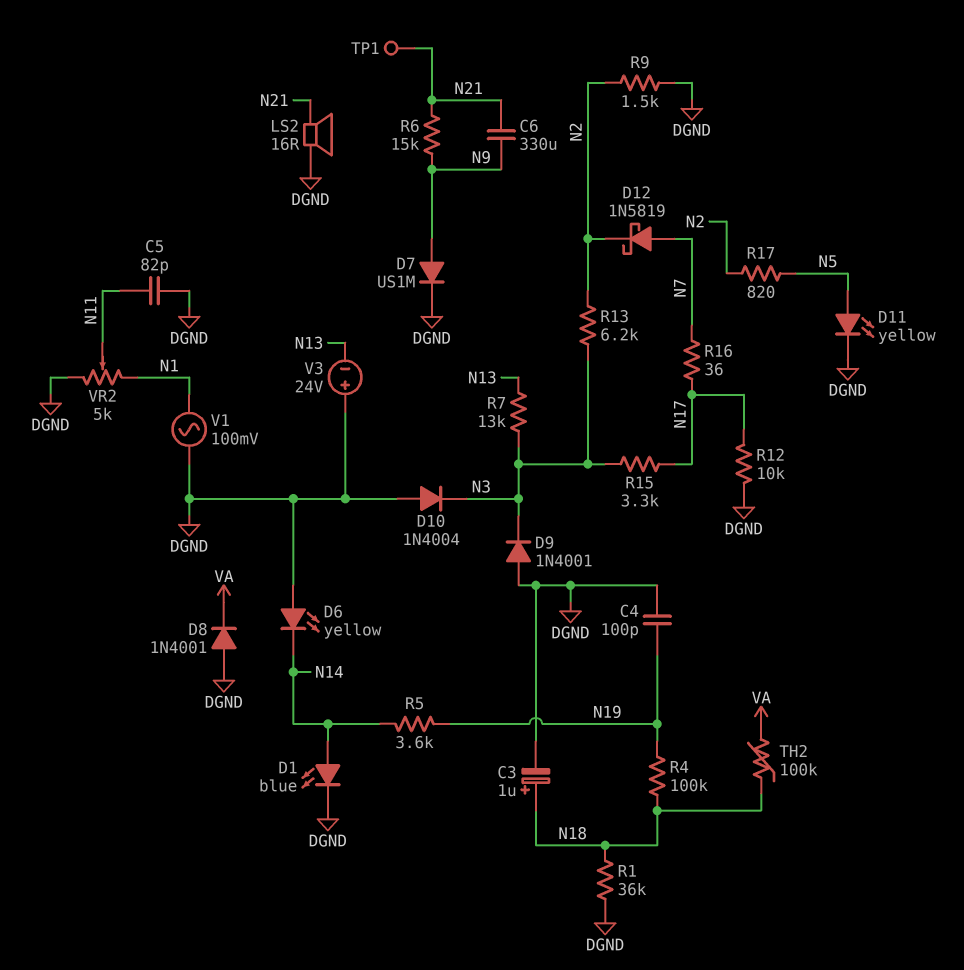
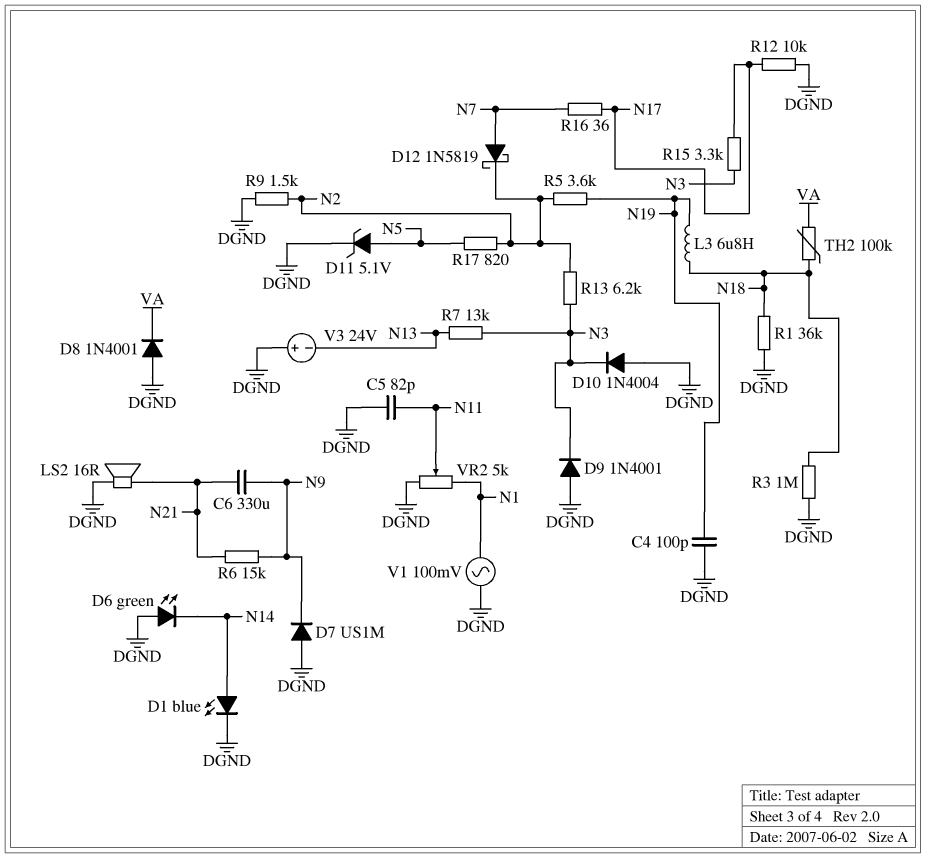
C3: 1uF (plus N18, minus DGND) -> none
D6: LED yellow (A DGND, K N14) -> LED green (A DGND, K N14)
D7: diode US1M (A N9, K DGND) -> diode US1M (A DGND, K N9)
D11: LED yellow (A N5, K DGND) -> zener 5.1V (A N5, K DGND)
L3: none -> 6.8uH (N18, N19)
R3: none -> 1M (DGND, N18)
R4: 100k (N18, N19) -> none
R5: 3.6k (N14, N19) -> 3.6k (N2, N19)
TP1: test point (N21) -> none

